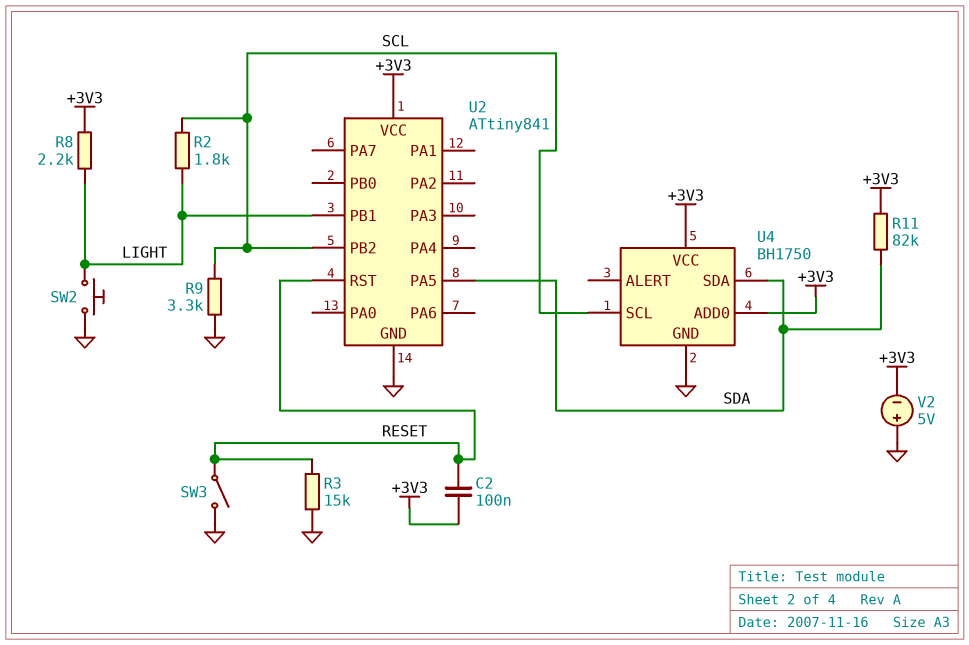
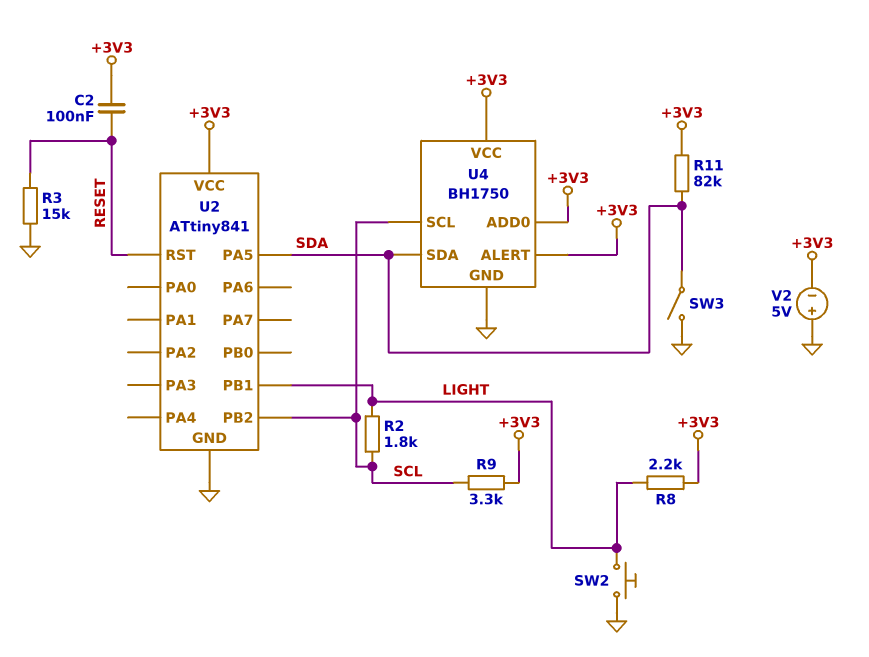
R9: 3.3k (GND, SCL) -> 3.3k (+3V3, SCL)
SW3: switch (GND, RESET) -> switch (GND, SDA)
U4 pin ALERT: none -> +3V3

